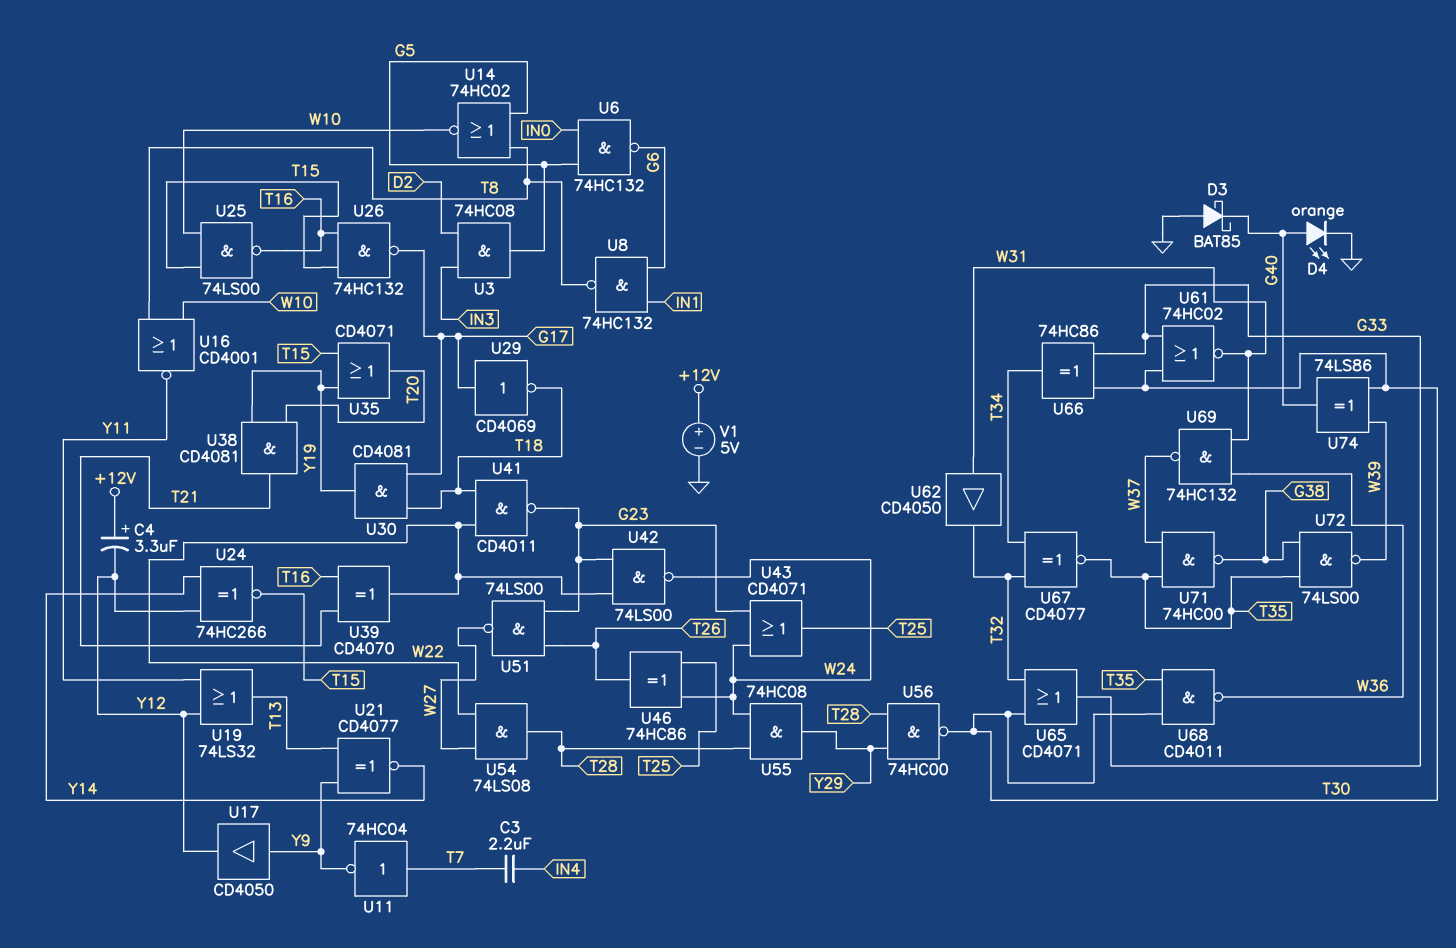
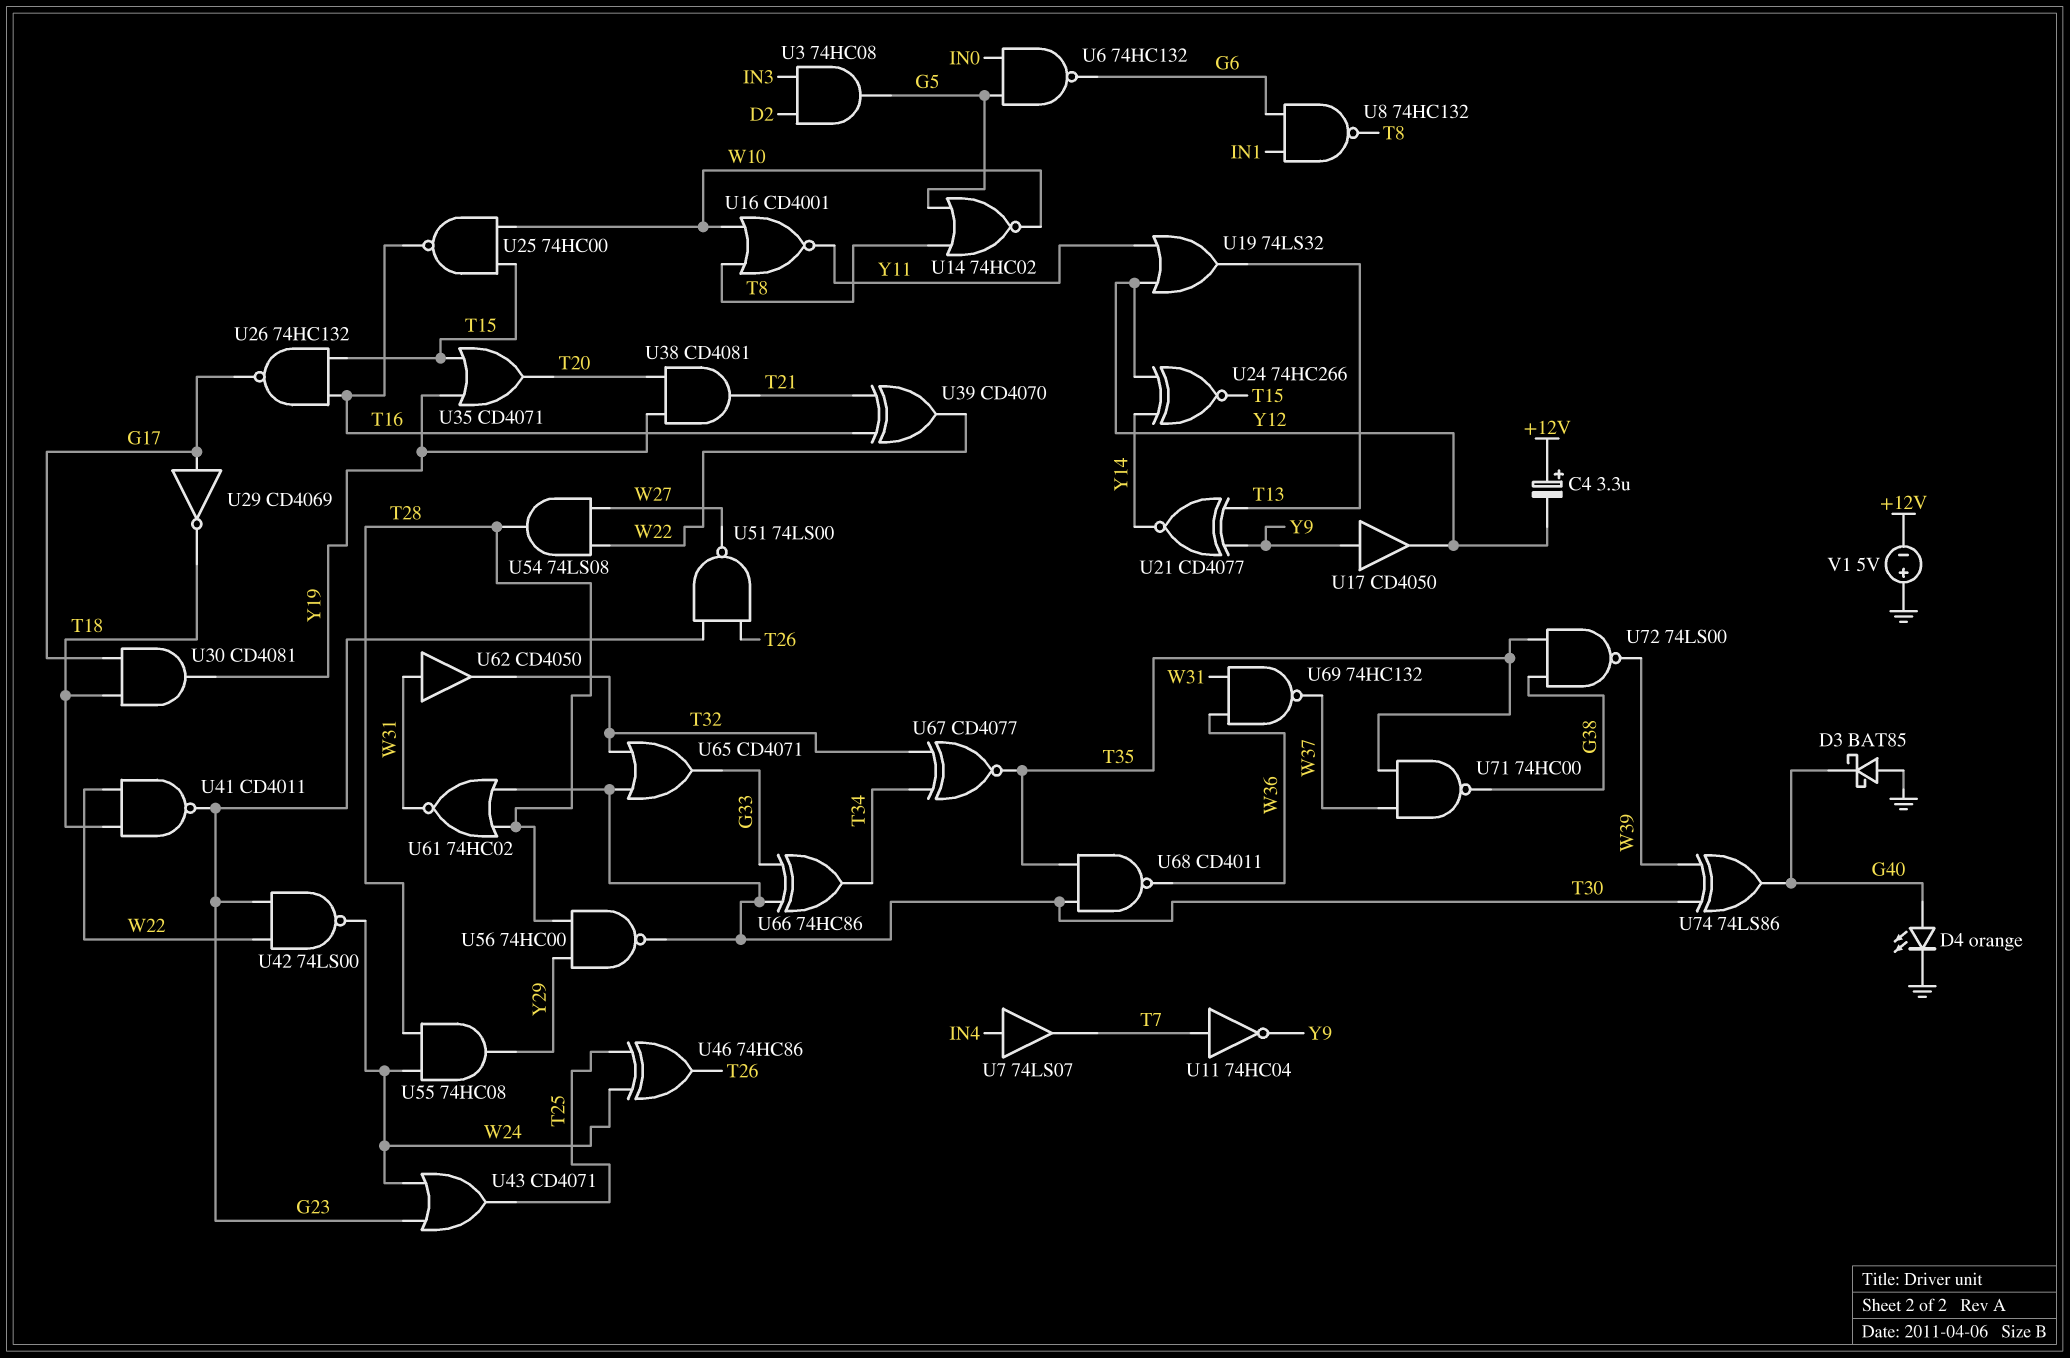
C3: 2.2uF (IN4, T7) -> none
U7: none -> buffer 74LS07 (in IN4, out T7)
U25: NAND 74LS00 (in T15, in W10, out T16) -> NAND 74HC00 (in T15, in W10, out T16)
U61: NOR 74HC02 (in G33, in T30, out W31) -> NOR 74HC02 (in T28, in T30, out W31)
V1: 5V (plus +12V, minus GND) -> 5V (plus GND, minus +12V)

